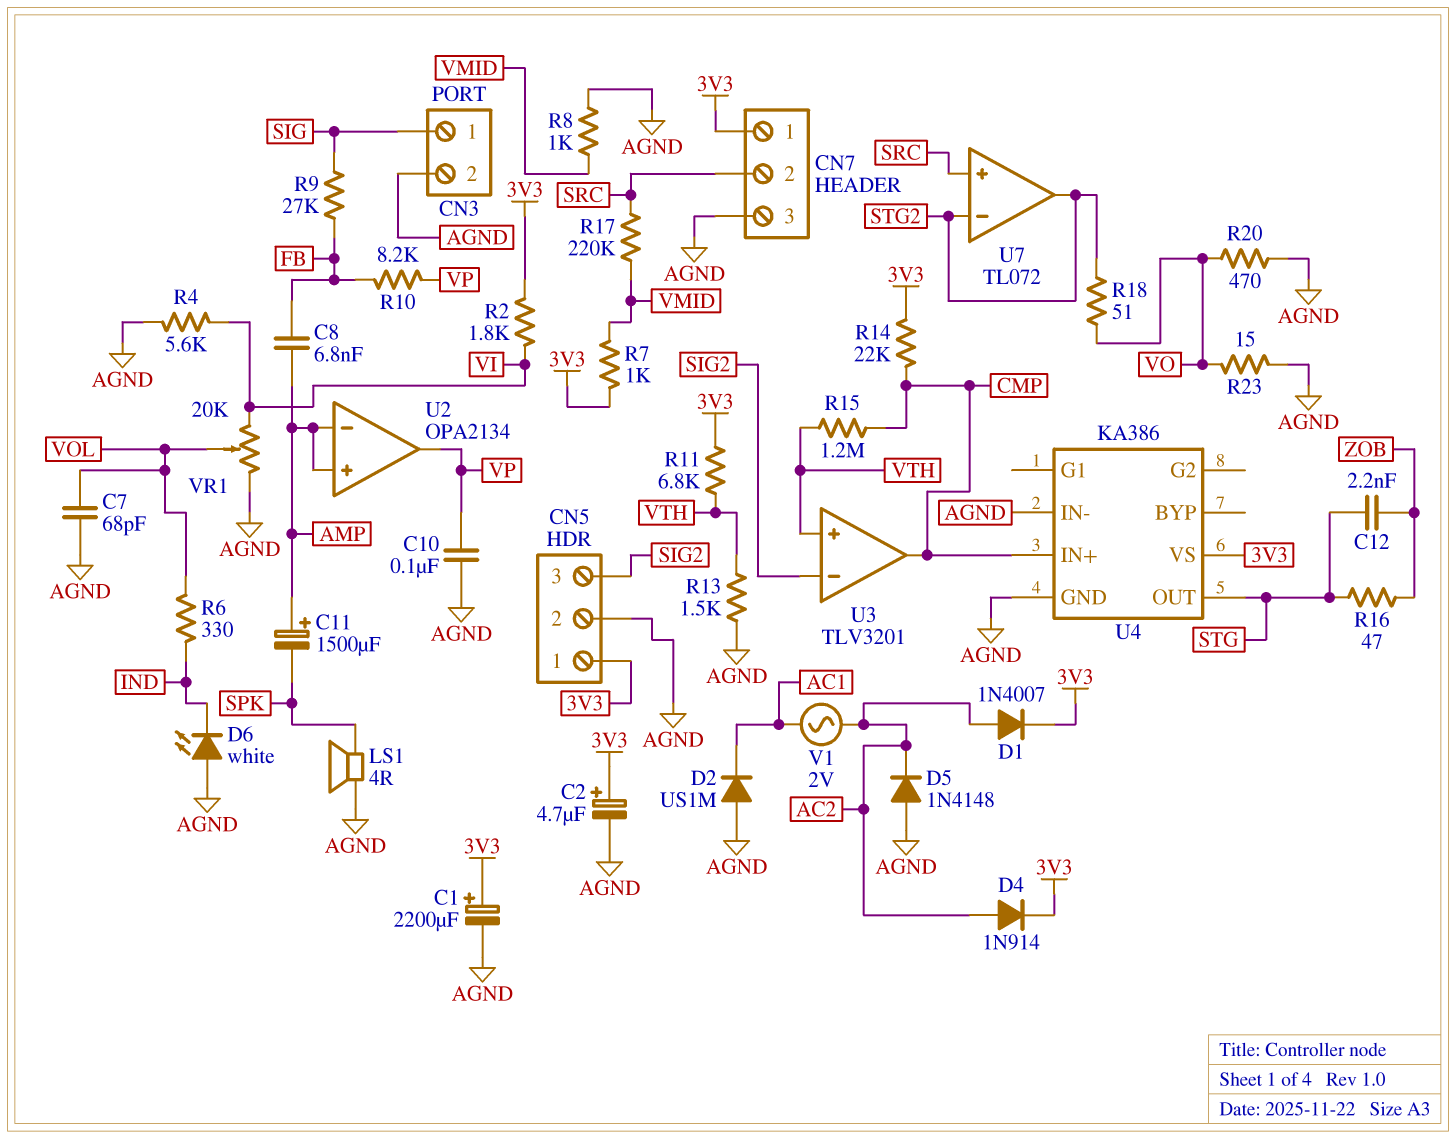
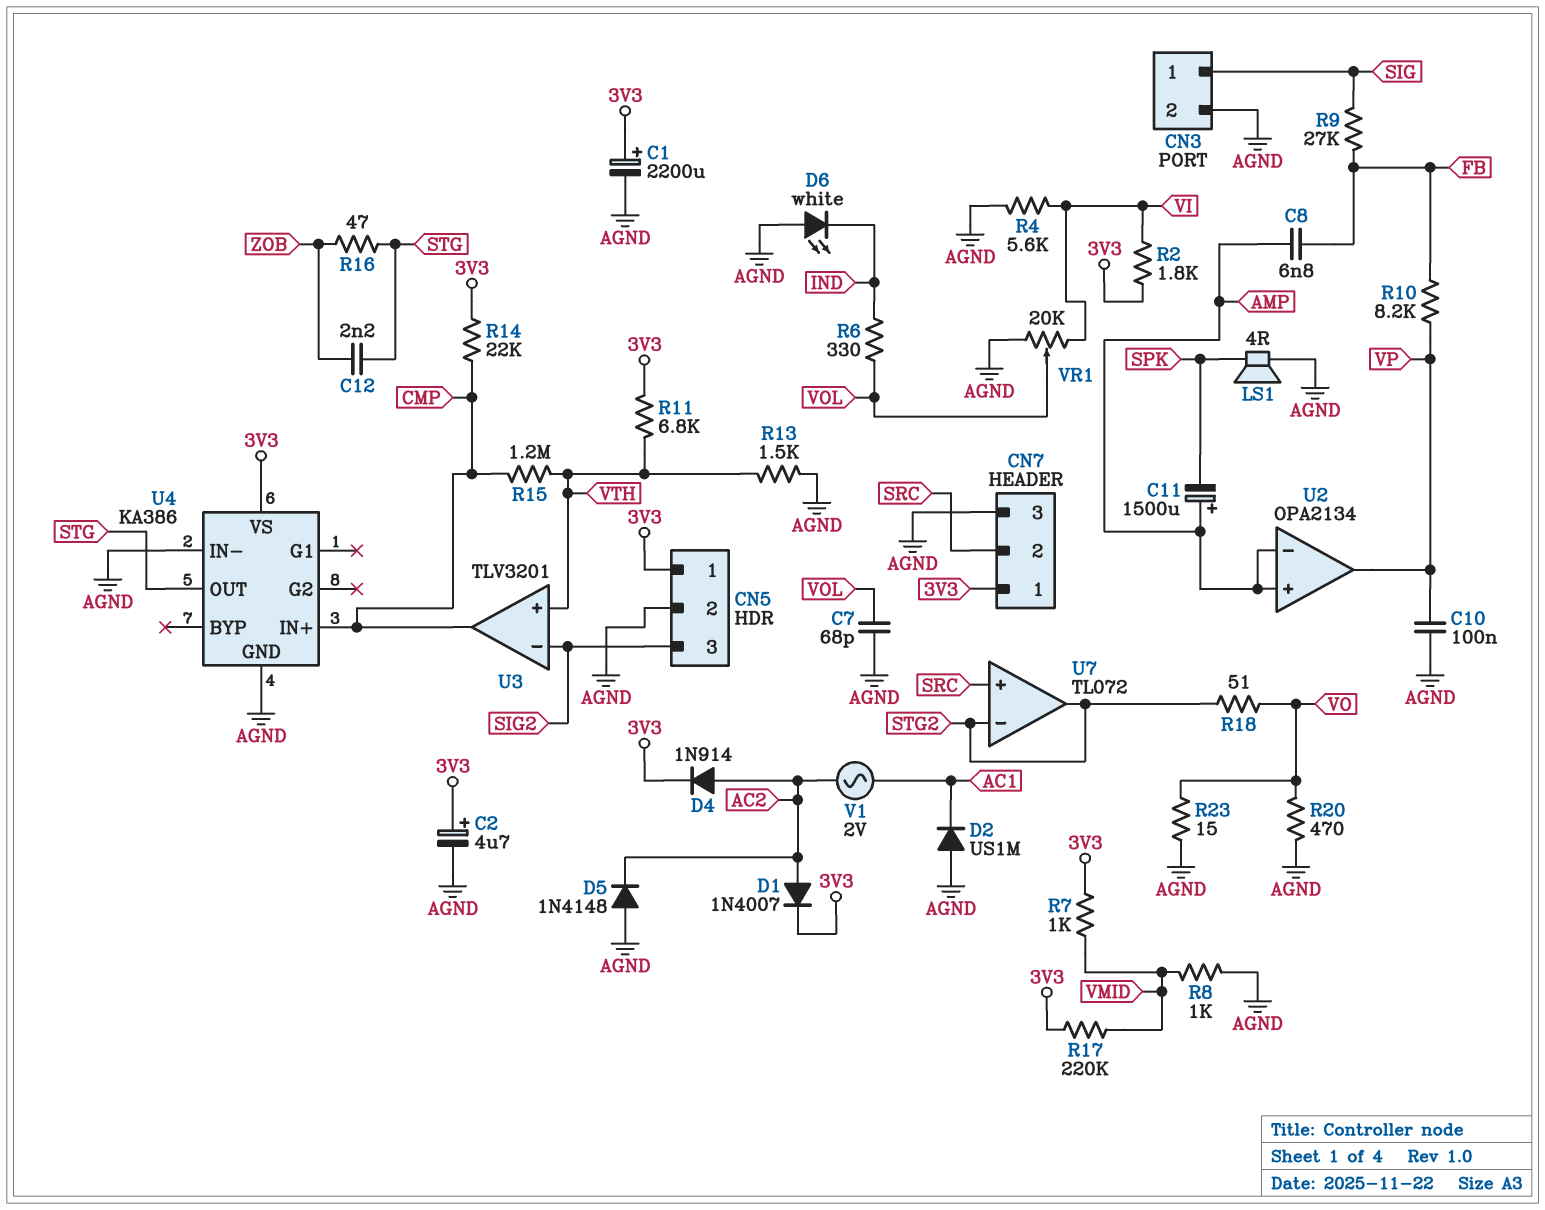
R17: 220k (SRC, VMID) -> 220k (3V3, VMID)

